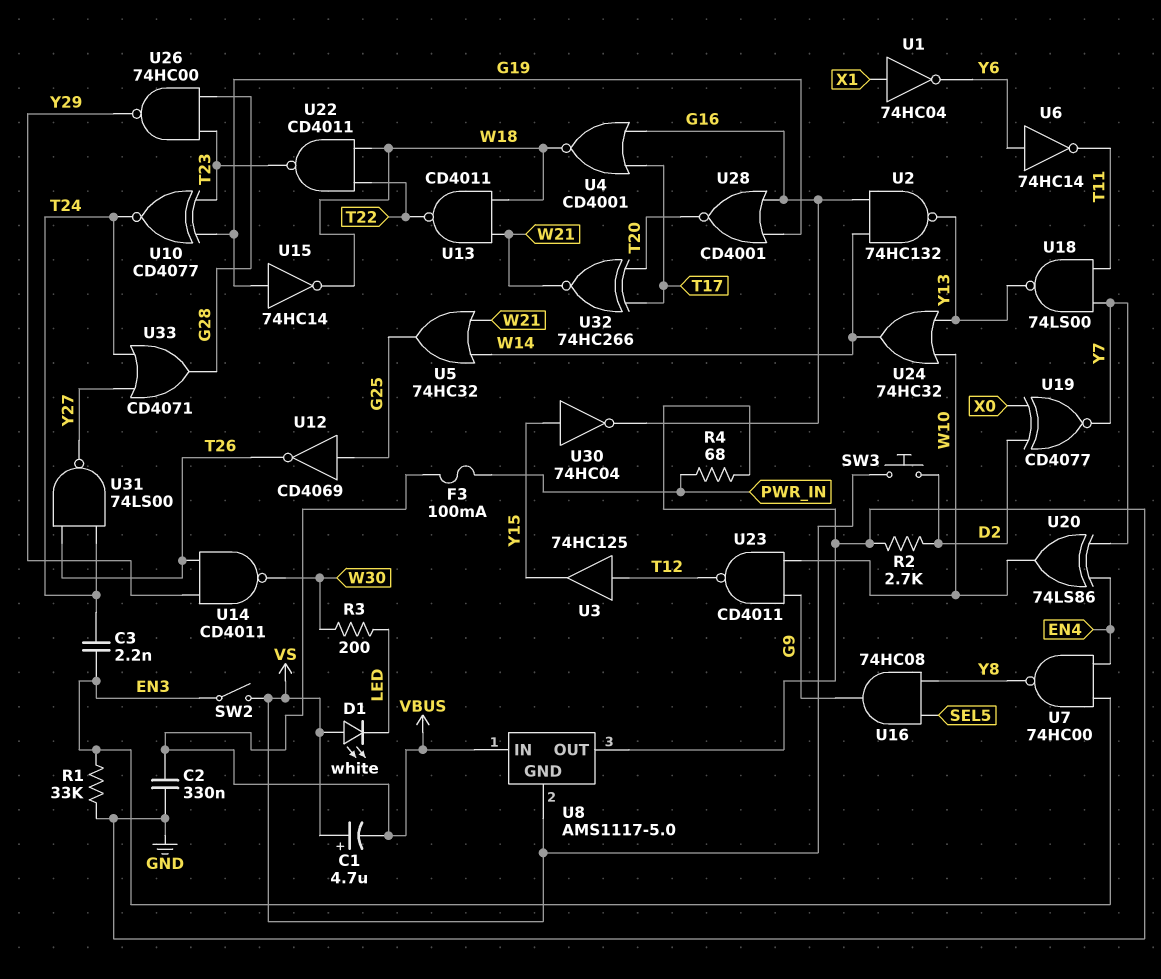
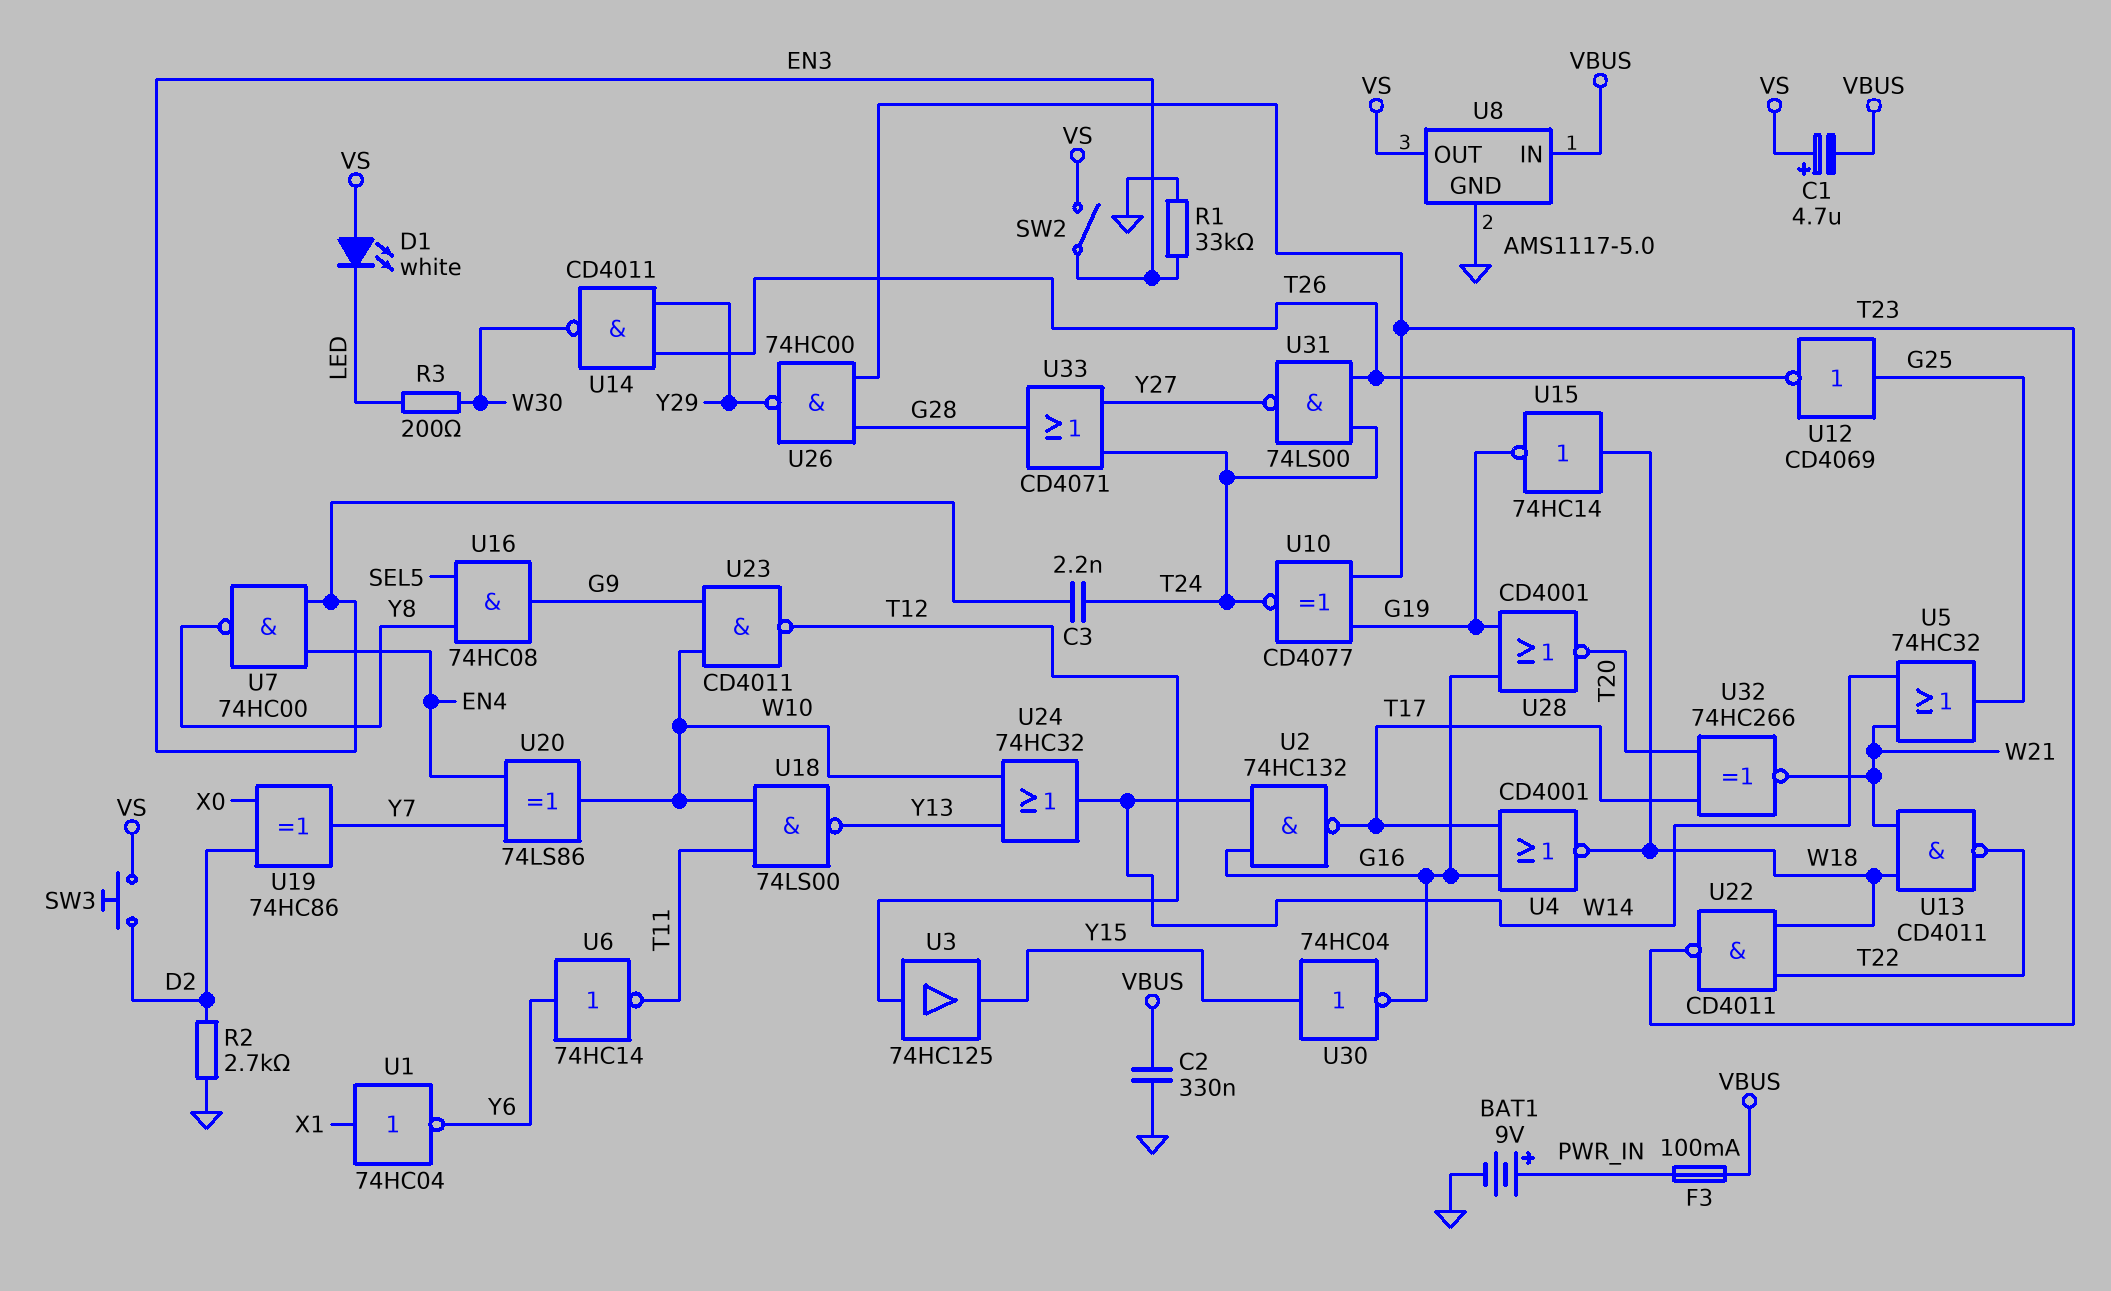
BAT1: none -> 9V (plus PWR_IN, minus GND)
R4: 68 (GND, PWR_IN) -> none
U2: NAND 74HC132 (in G16, in W14, out Y13) -> NAND 74HC132 (in G16, in W14, out T17)
U8 pin GND: VS -> GND
U8 pin OUT: GND -> VS
U15: NOT 74HC14 (in G19, out W18) -> NOT 74HC14 (in W18, out G19)
U18: NAND 74LS00 (in T11, in Y7, out Y13) -> NAND 74LS00 (in T11, in W10, out Y13)
U19: XNOR CD4077 (in D2, in X0, out Y7) -> XOR 74HC86 (in D2, in X0, out Y7)

